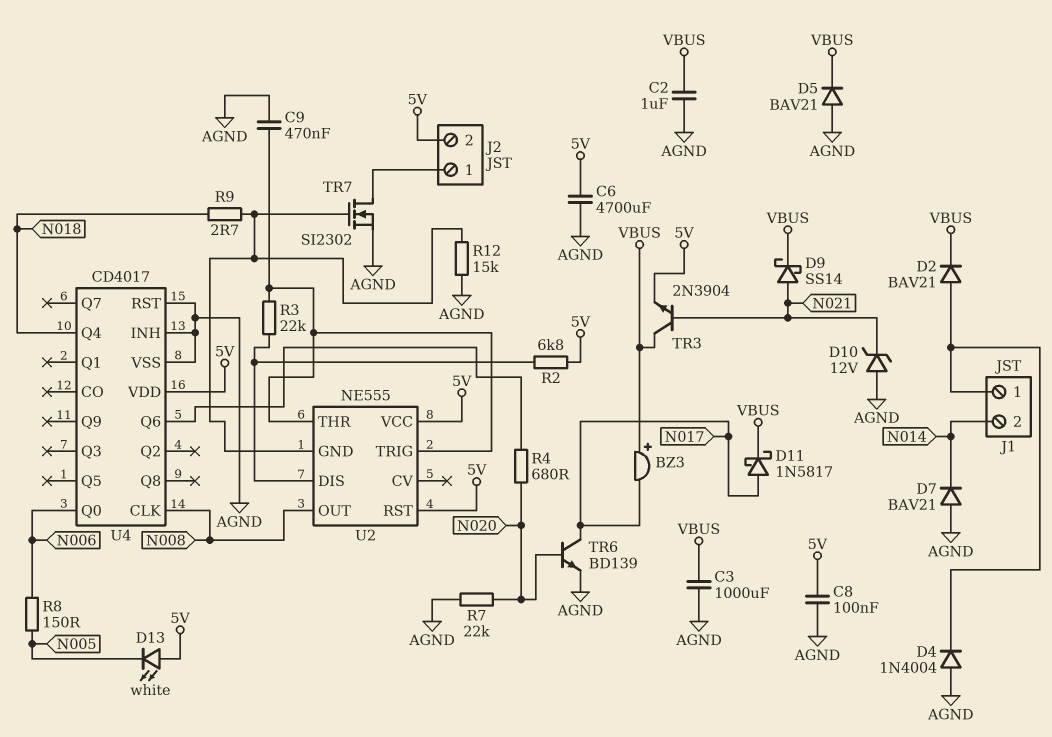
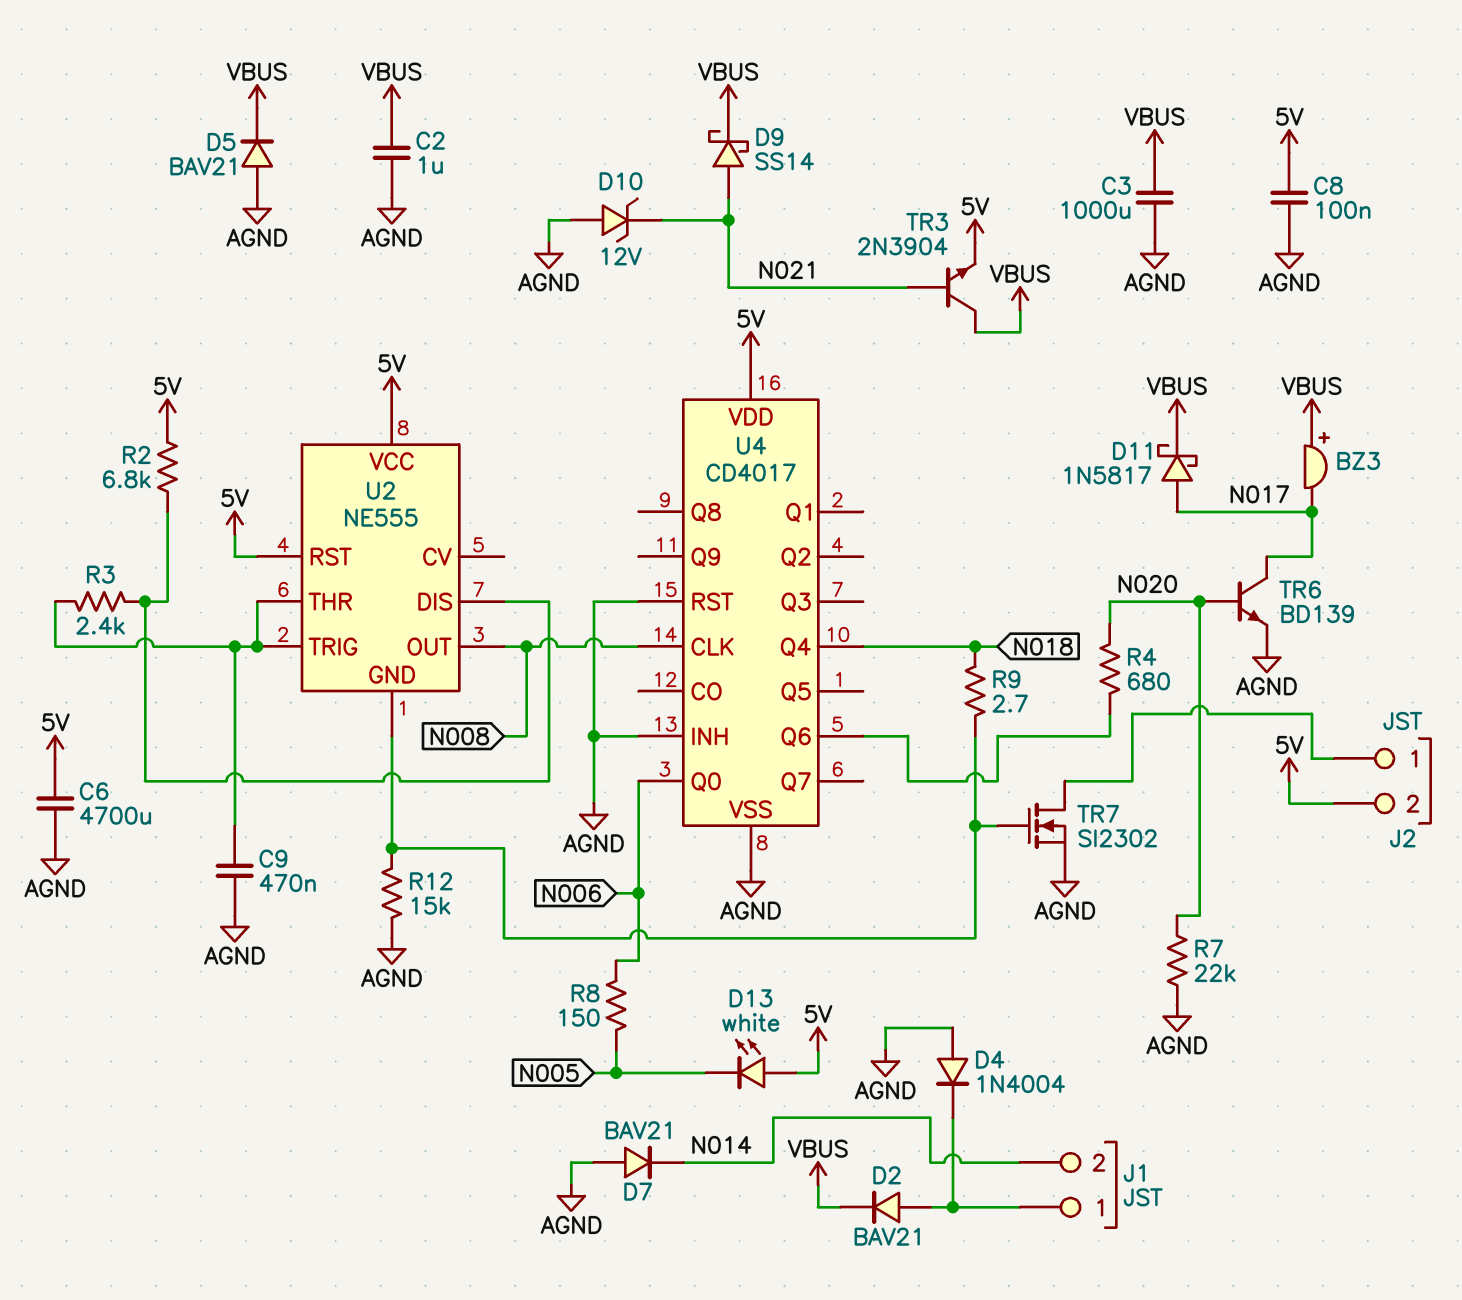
R3: 22k (U2/DIS, U2/THR) -> 2.4k (U2/DIS, U2/THR)

